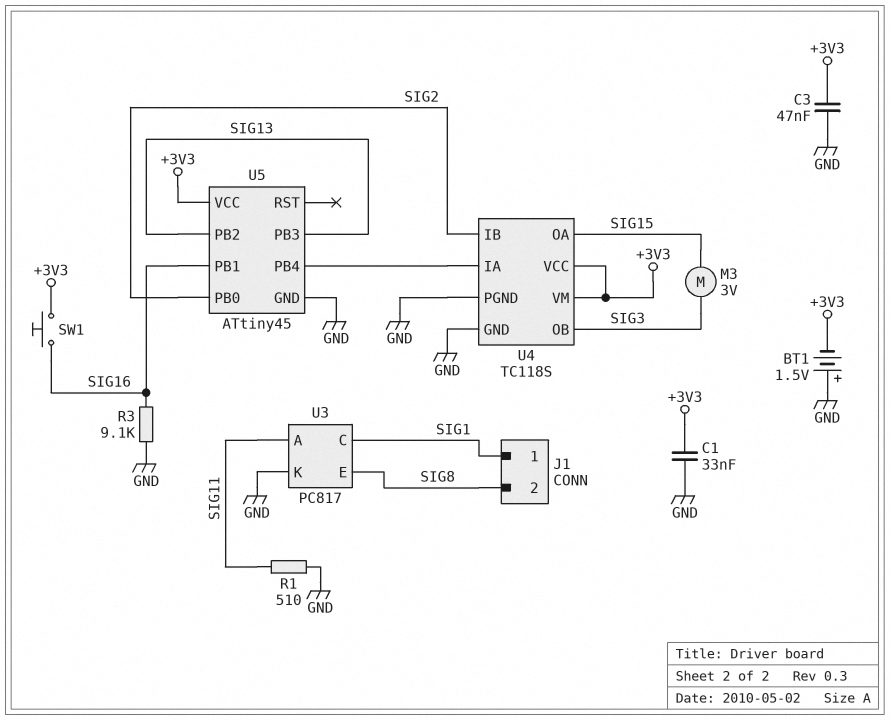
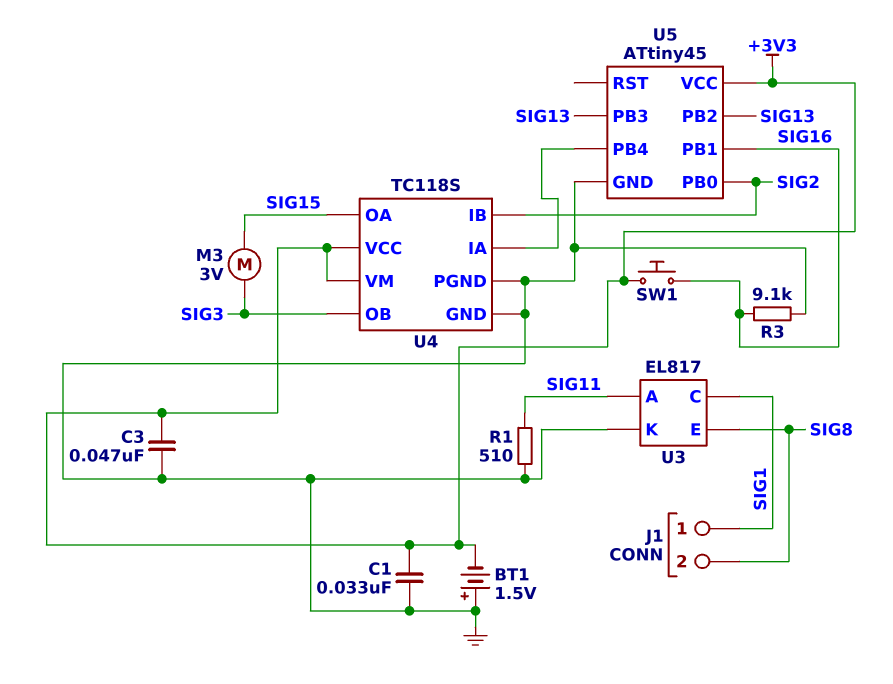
U3: PC817 -> EL817

